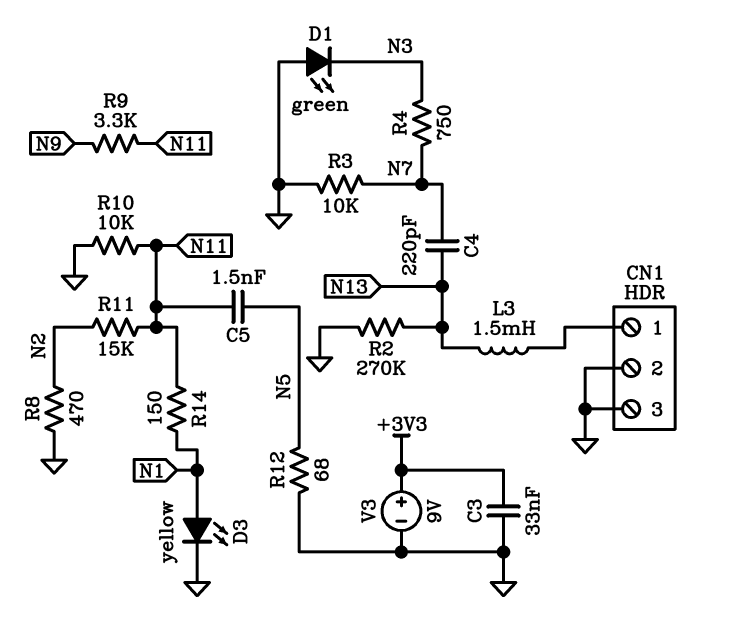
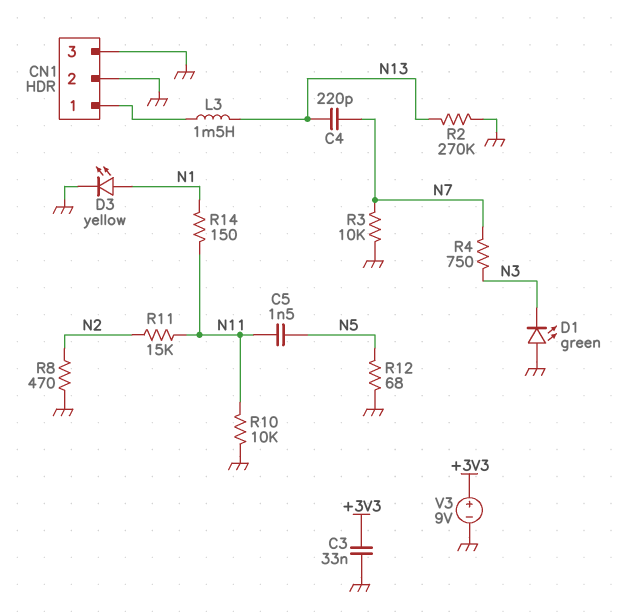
R9: 3.3k (N9, N11) -> none

